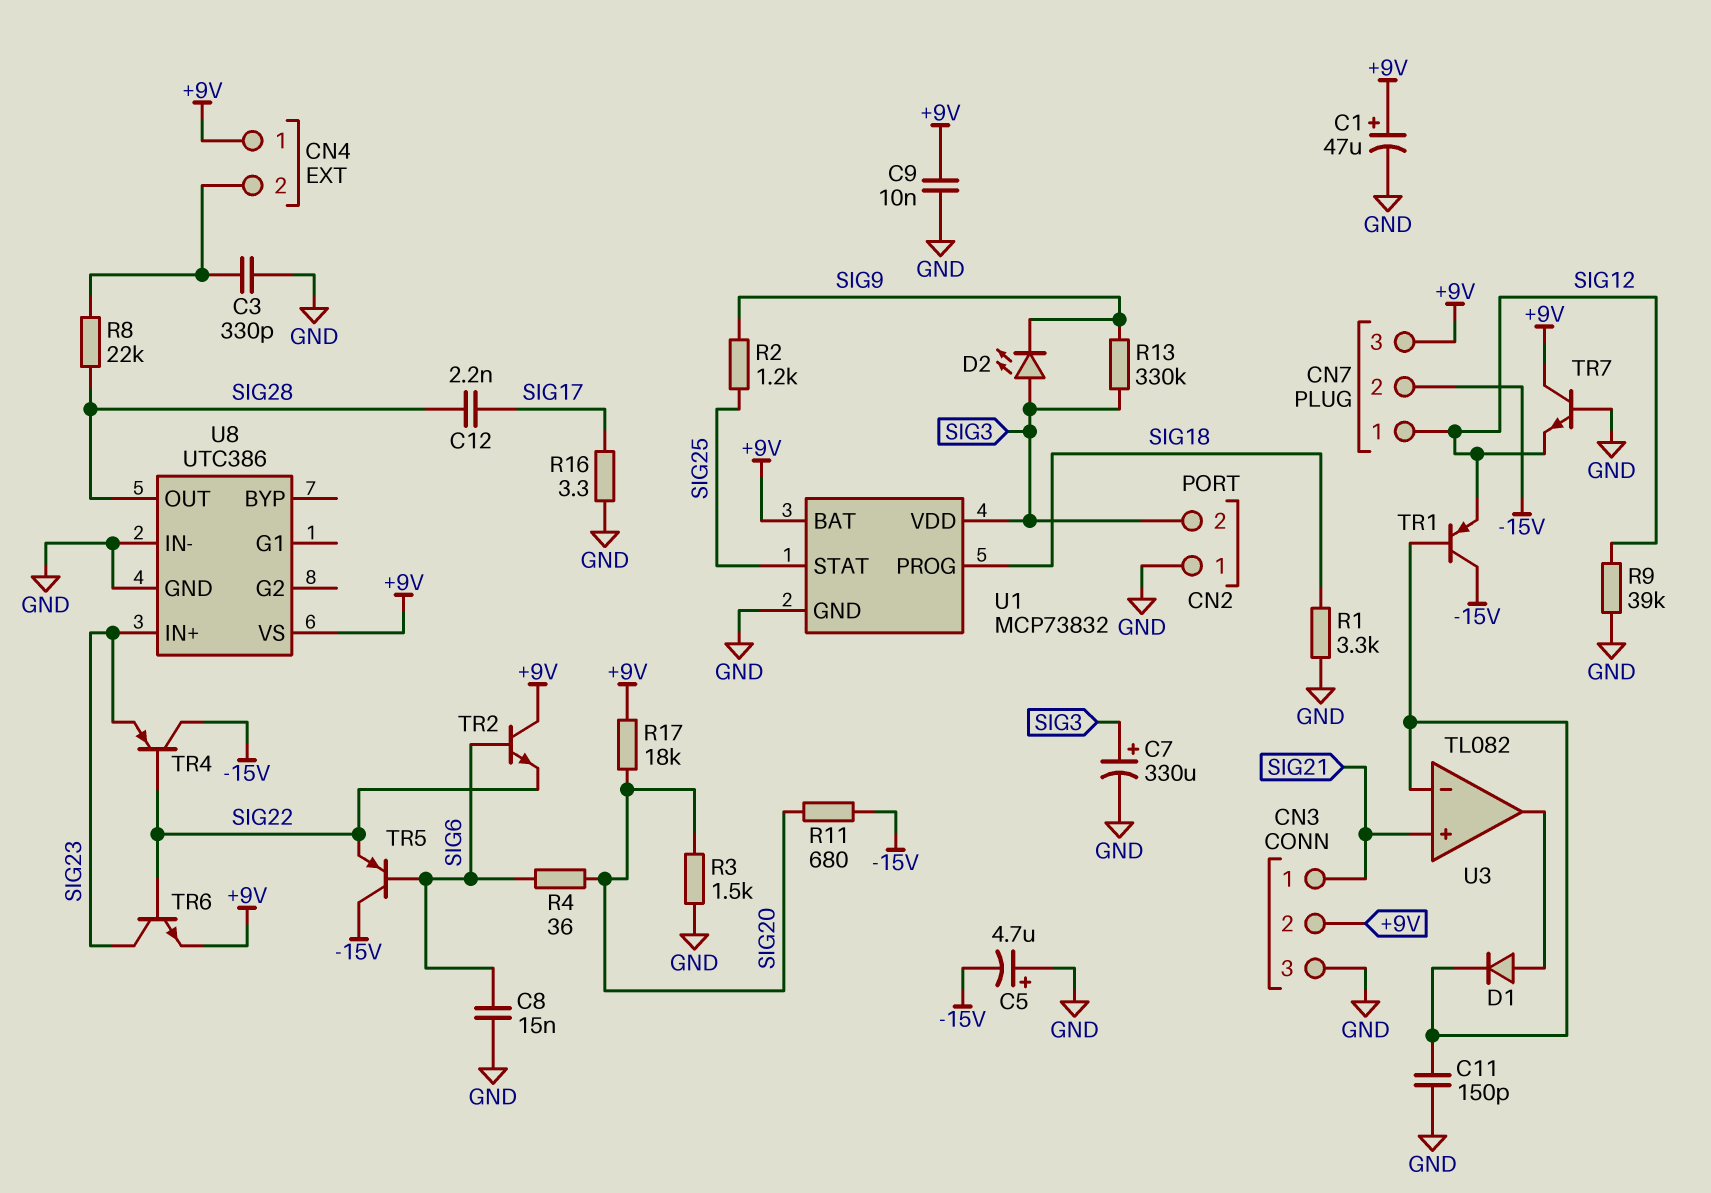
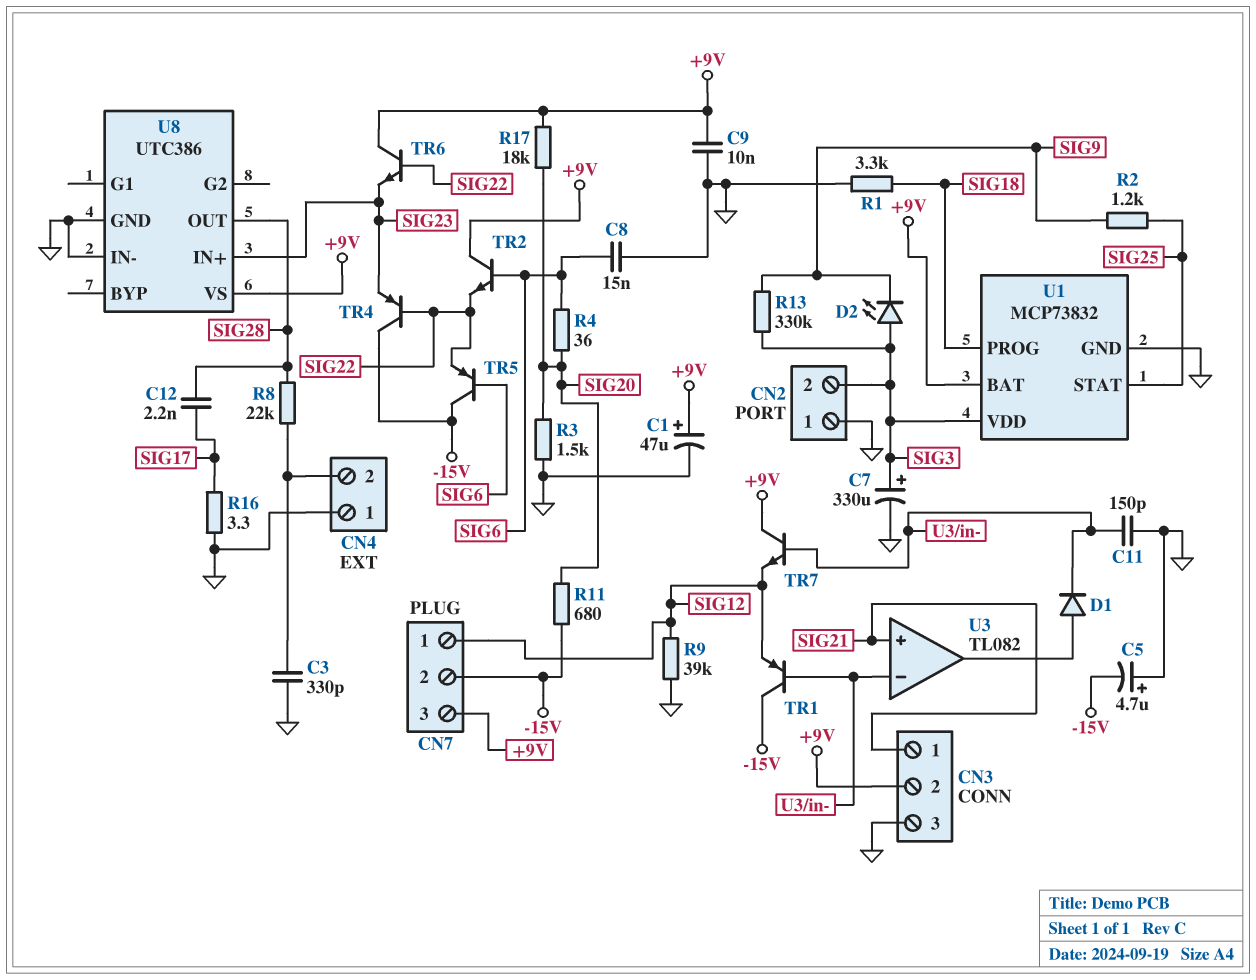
CN4 pin 1: +9V -> GND
TR6: NPN (B SIG22, C SIG23, E +9V) -> NPN (B SIG22, C +9V, E SIG23)
TR7: NPN (B GND, C +9V, E SIG12) -> NPN (B U3/in-, C +9V, E SIG12)

